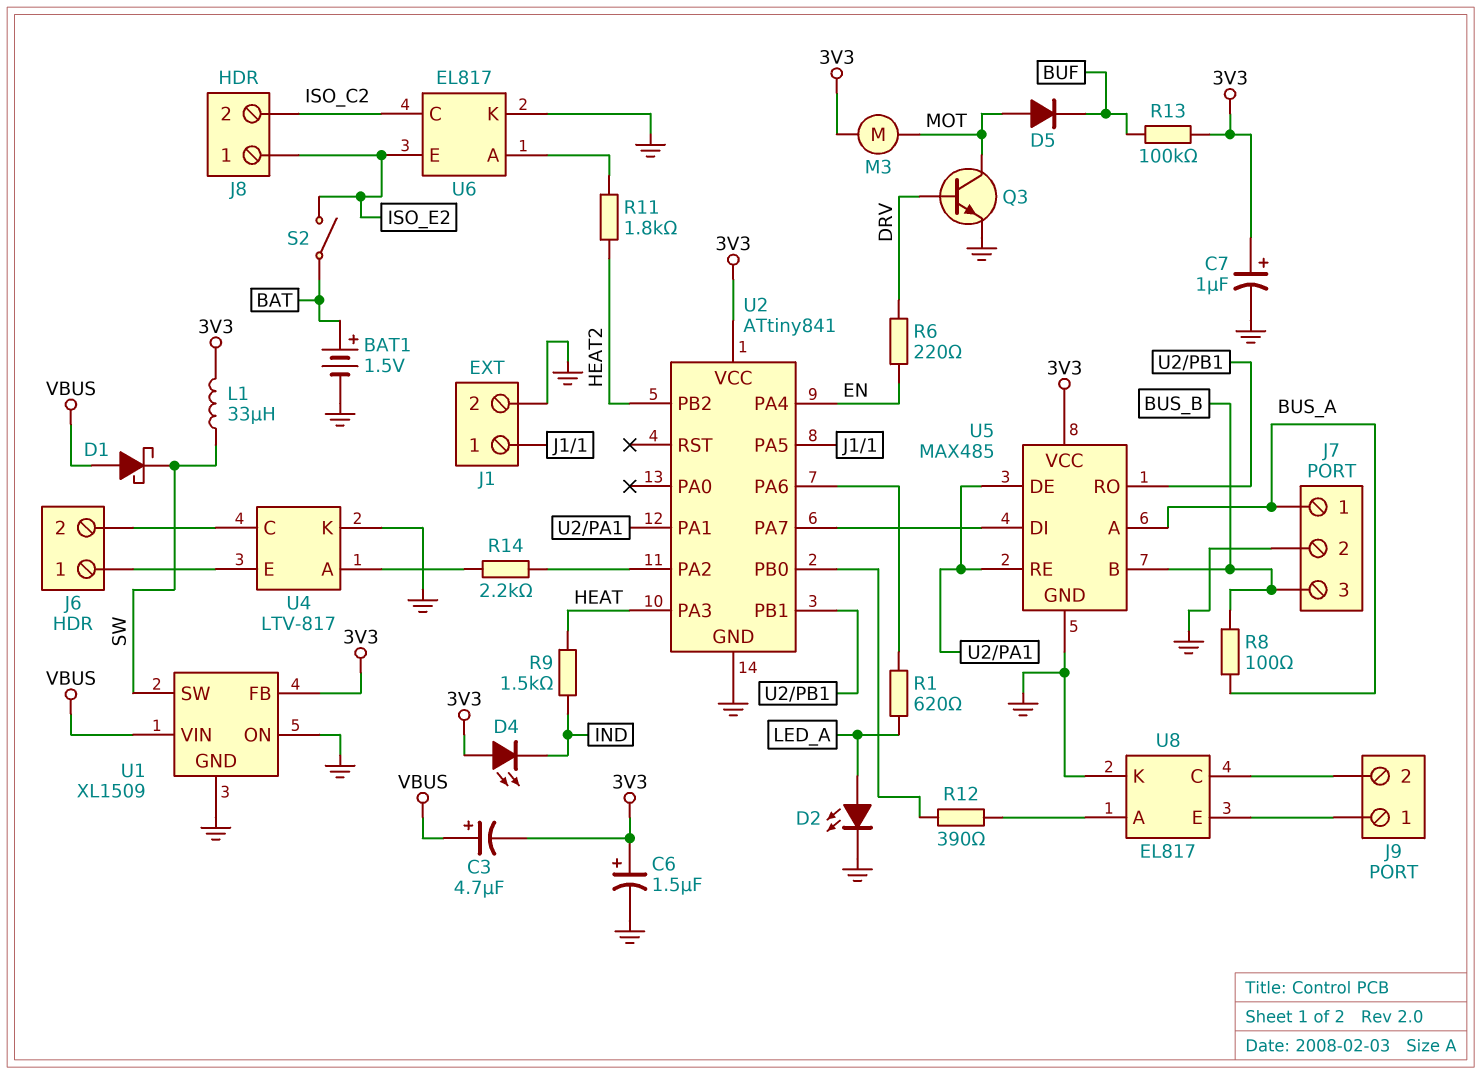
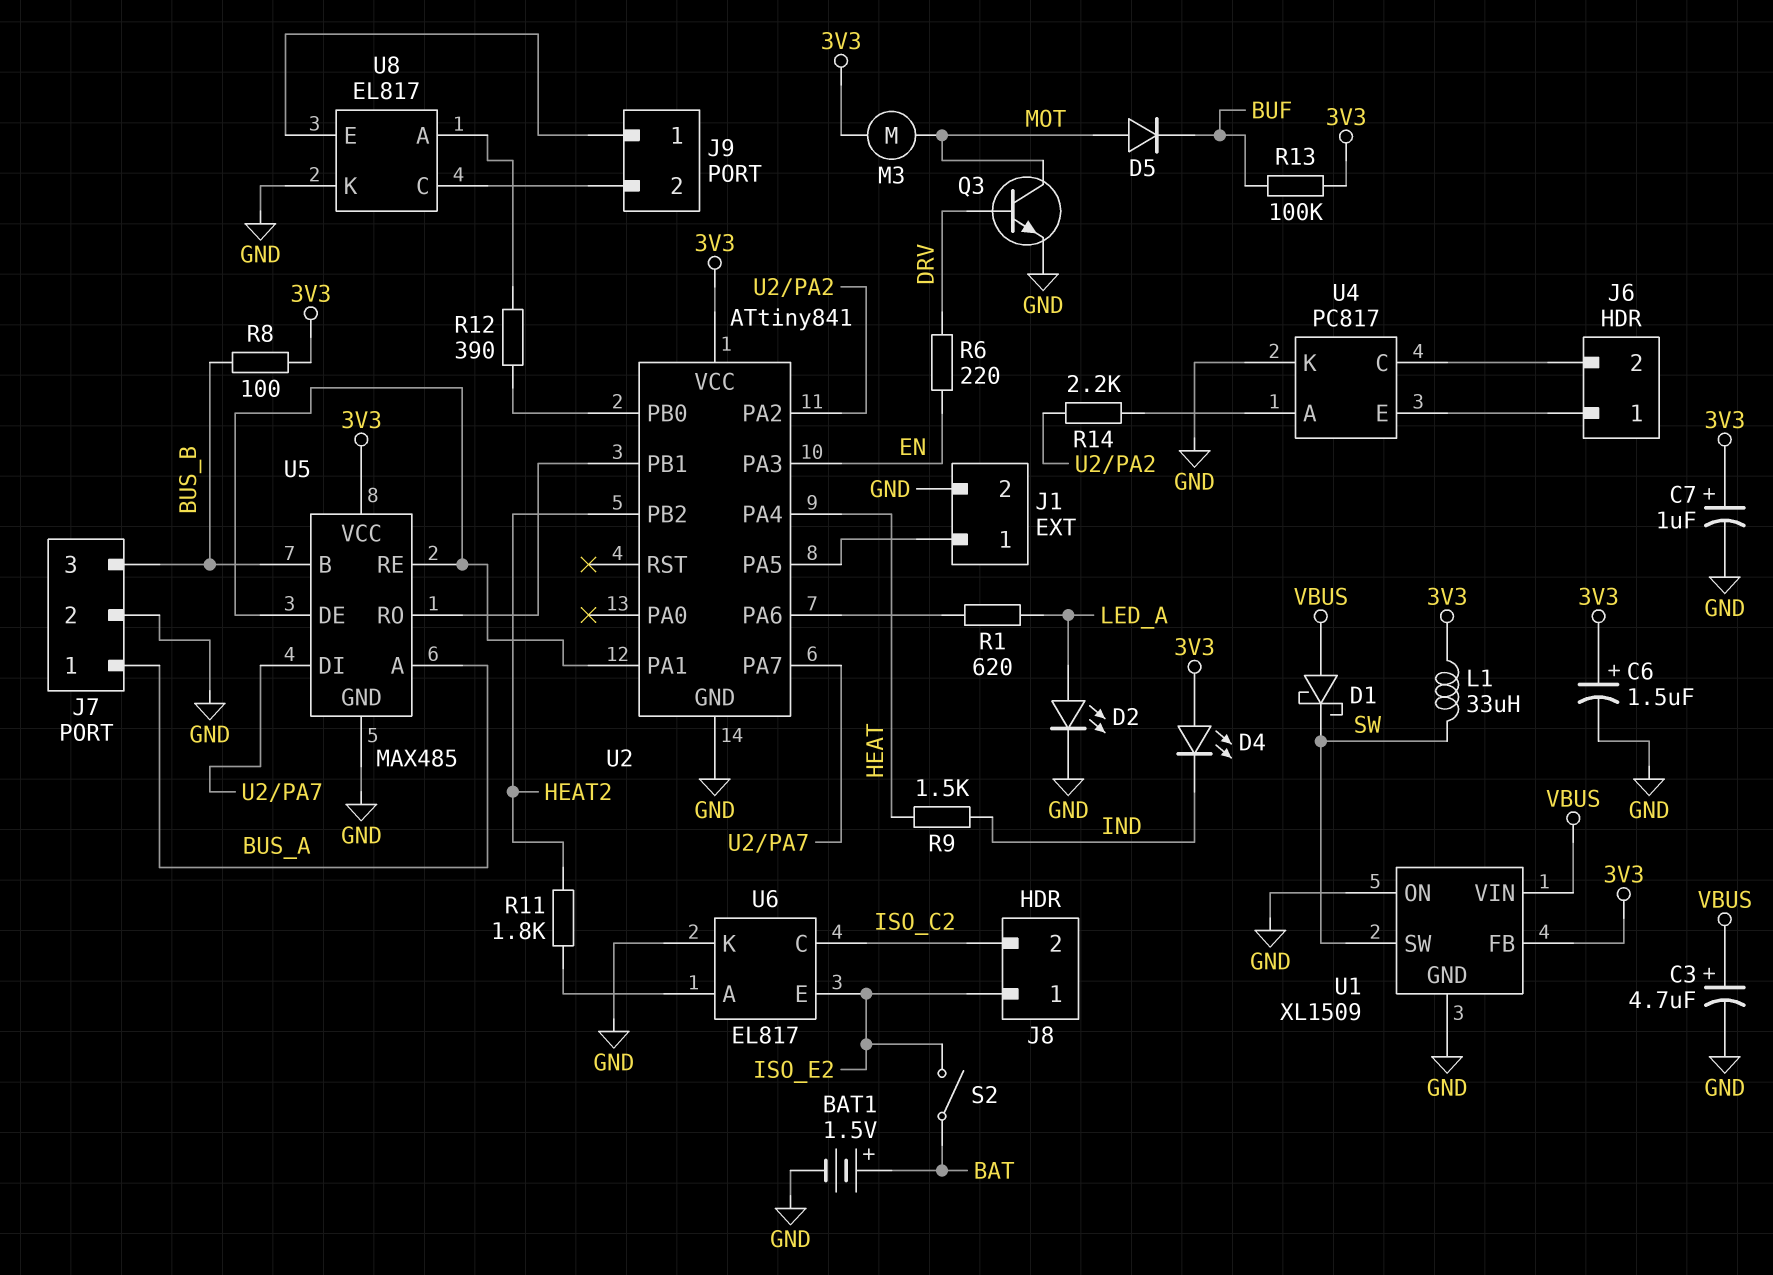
C3: 4.7uF (plus VBUS, minus 3V3) -> 4.7uF (plus VBUS, minus GND)
R8: 100 (BUS_A, BUS_B) -> 100 (3V3, BUS_B)
U2 pin PA3: HEAT -> EN
U2 pin PA4: EN -> HEAT
U4: LTV-817 -> PC817

